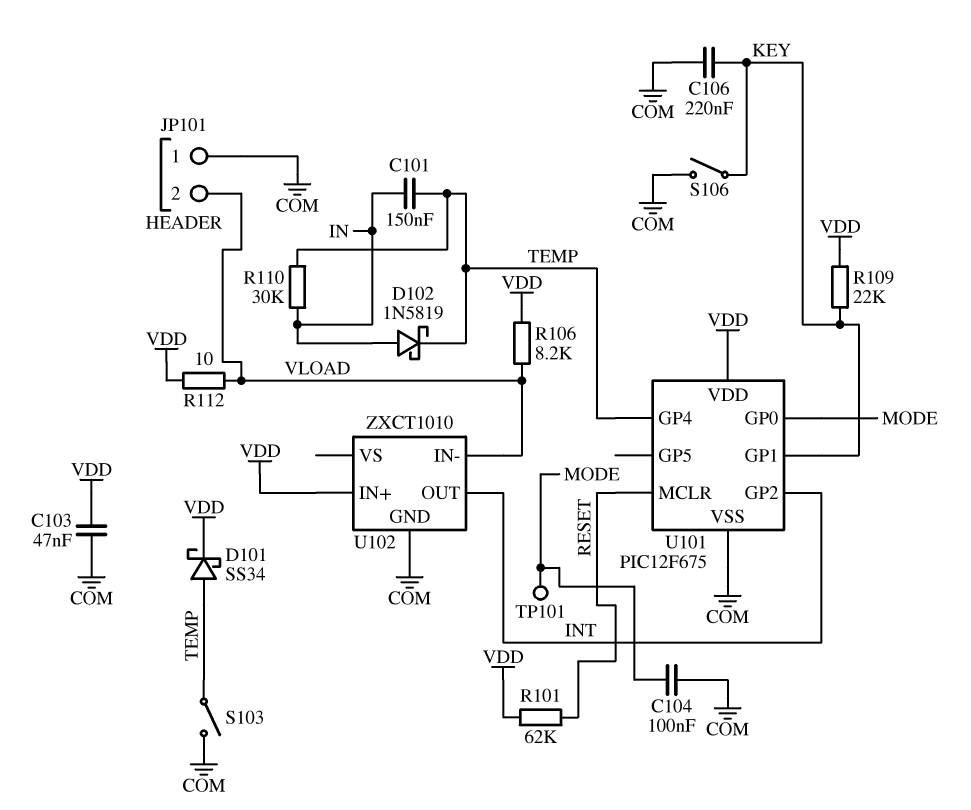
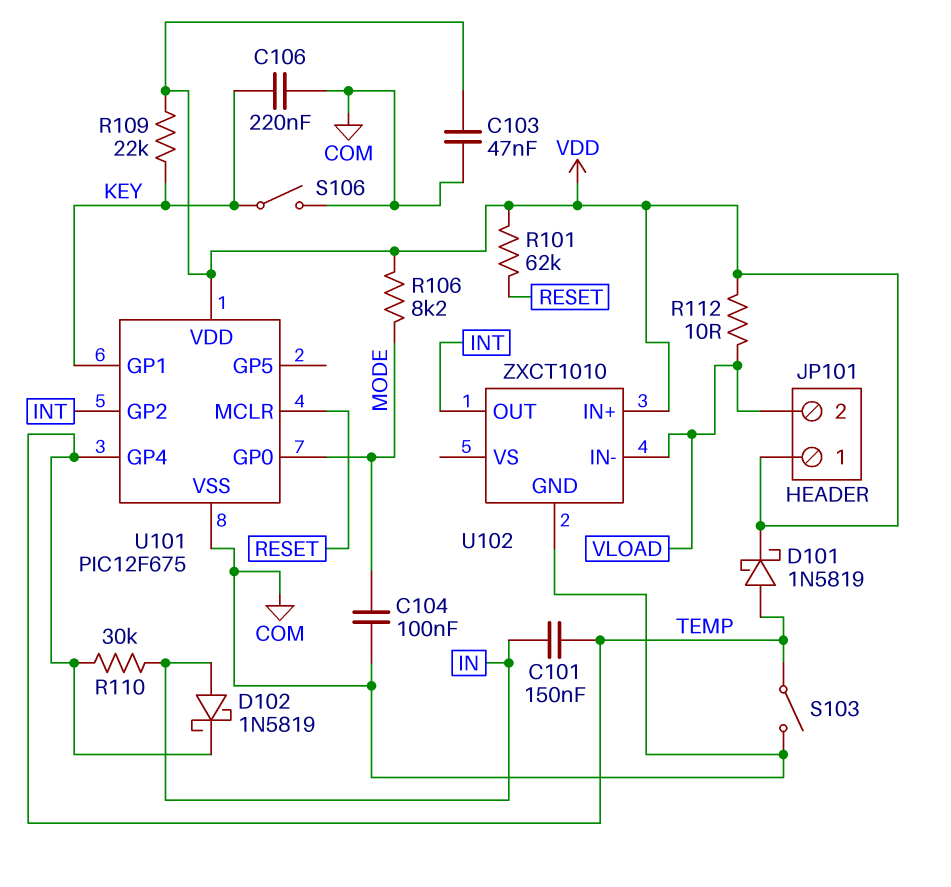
D101: schottky SS34 (A TEMP, K VDD) -> schottky 1N5819 (A TEMP, K VDD)
JP101 pin 1: COM -> VDD
R106: 8.2k (VDD, VLOAD) -> 8.2k (MODE, VDD)
TP101: test point (MODE) -> none

